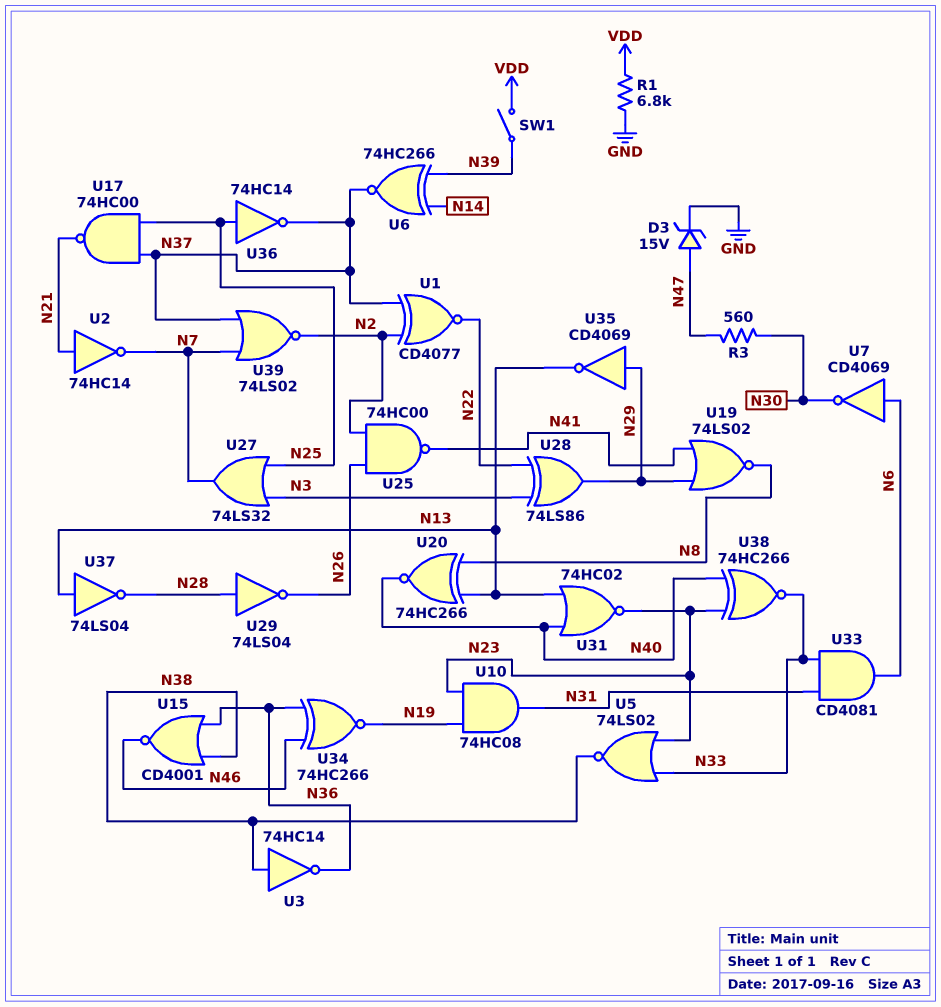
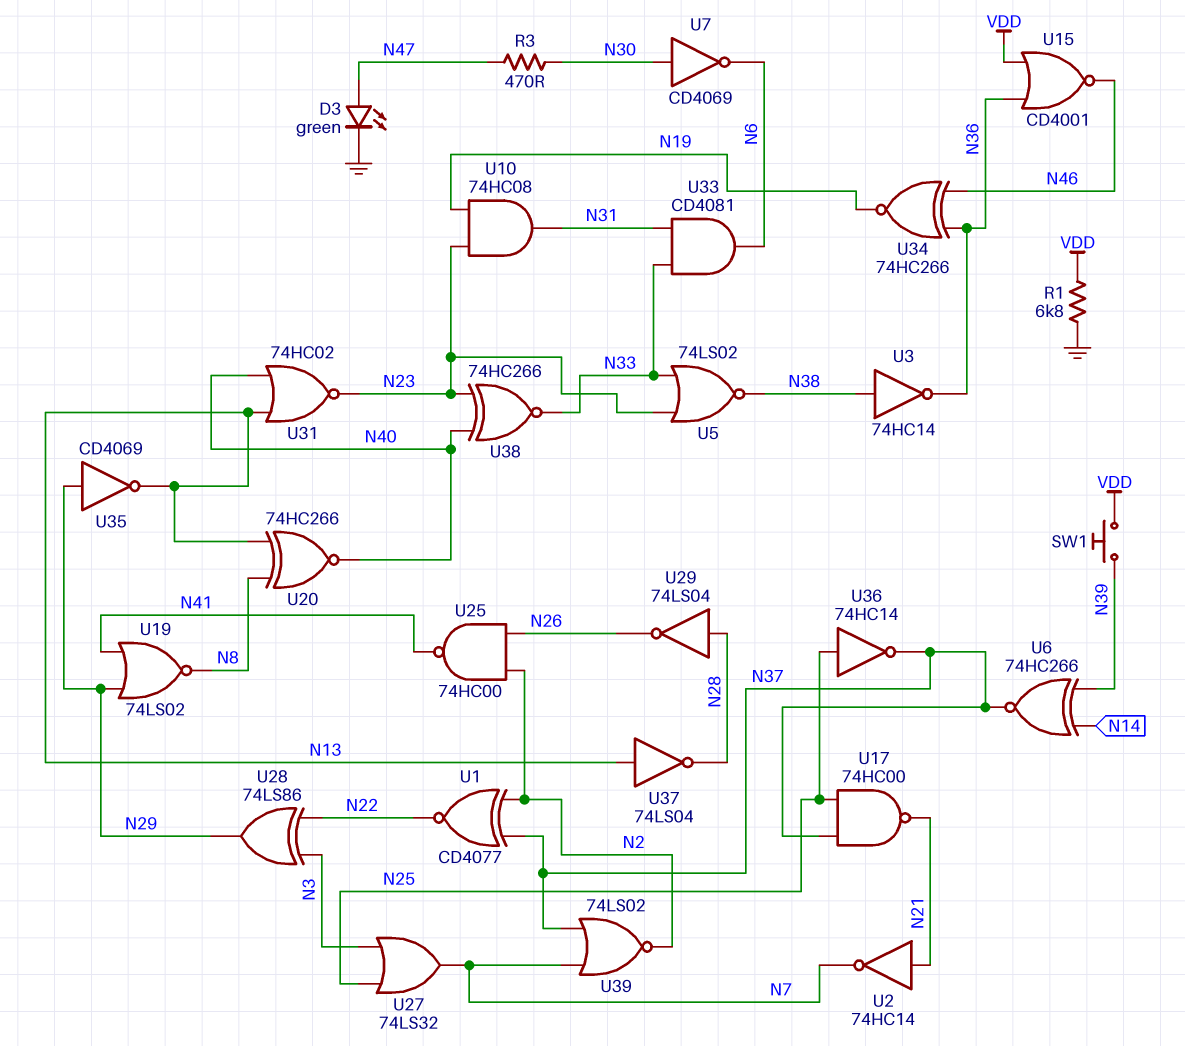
D3: zener 15V (A N47, K GND) -> LED green (A N47, K GND)
R3: 560 (N30, N47) -> 470 (N30, N47)
SW1: switch (N39, VDD) -> button (N39, VDD)
U7: NOT CD4069 (in N6, out N30) -> NOT CD4069 (in N30, out N6)
U15: NOR CD4001 (in N36, in N38, out N46) -> NOR CD4001 (in N36, in VDD, out N46)

